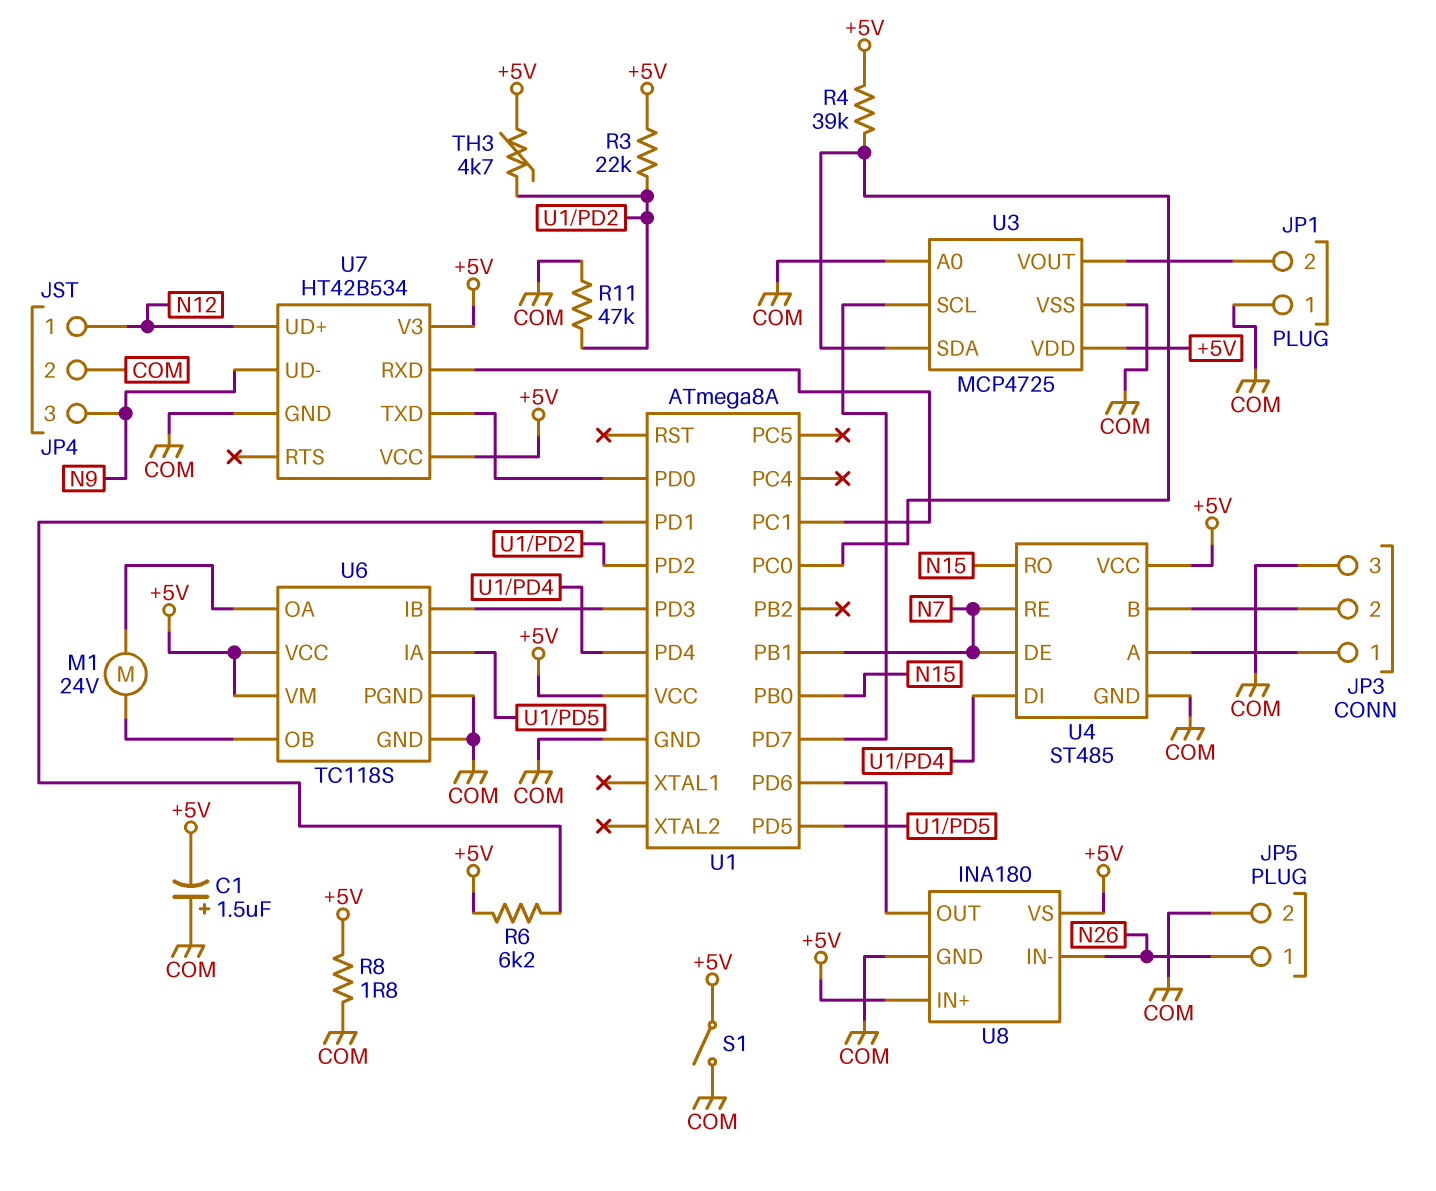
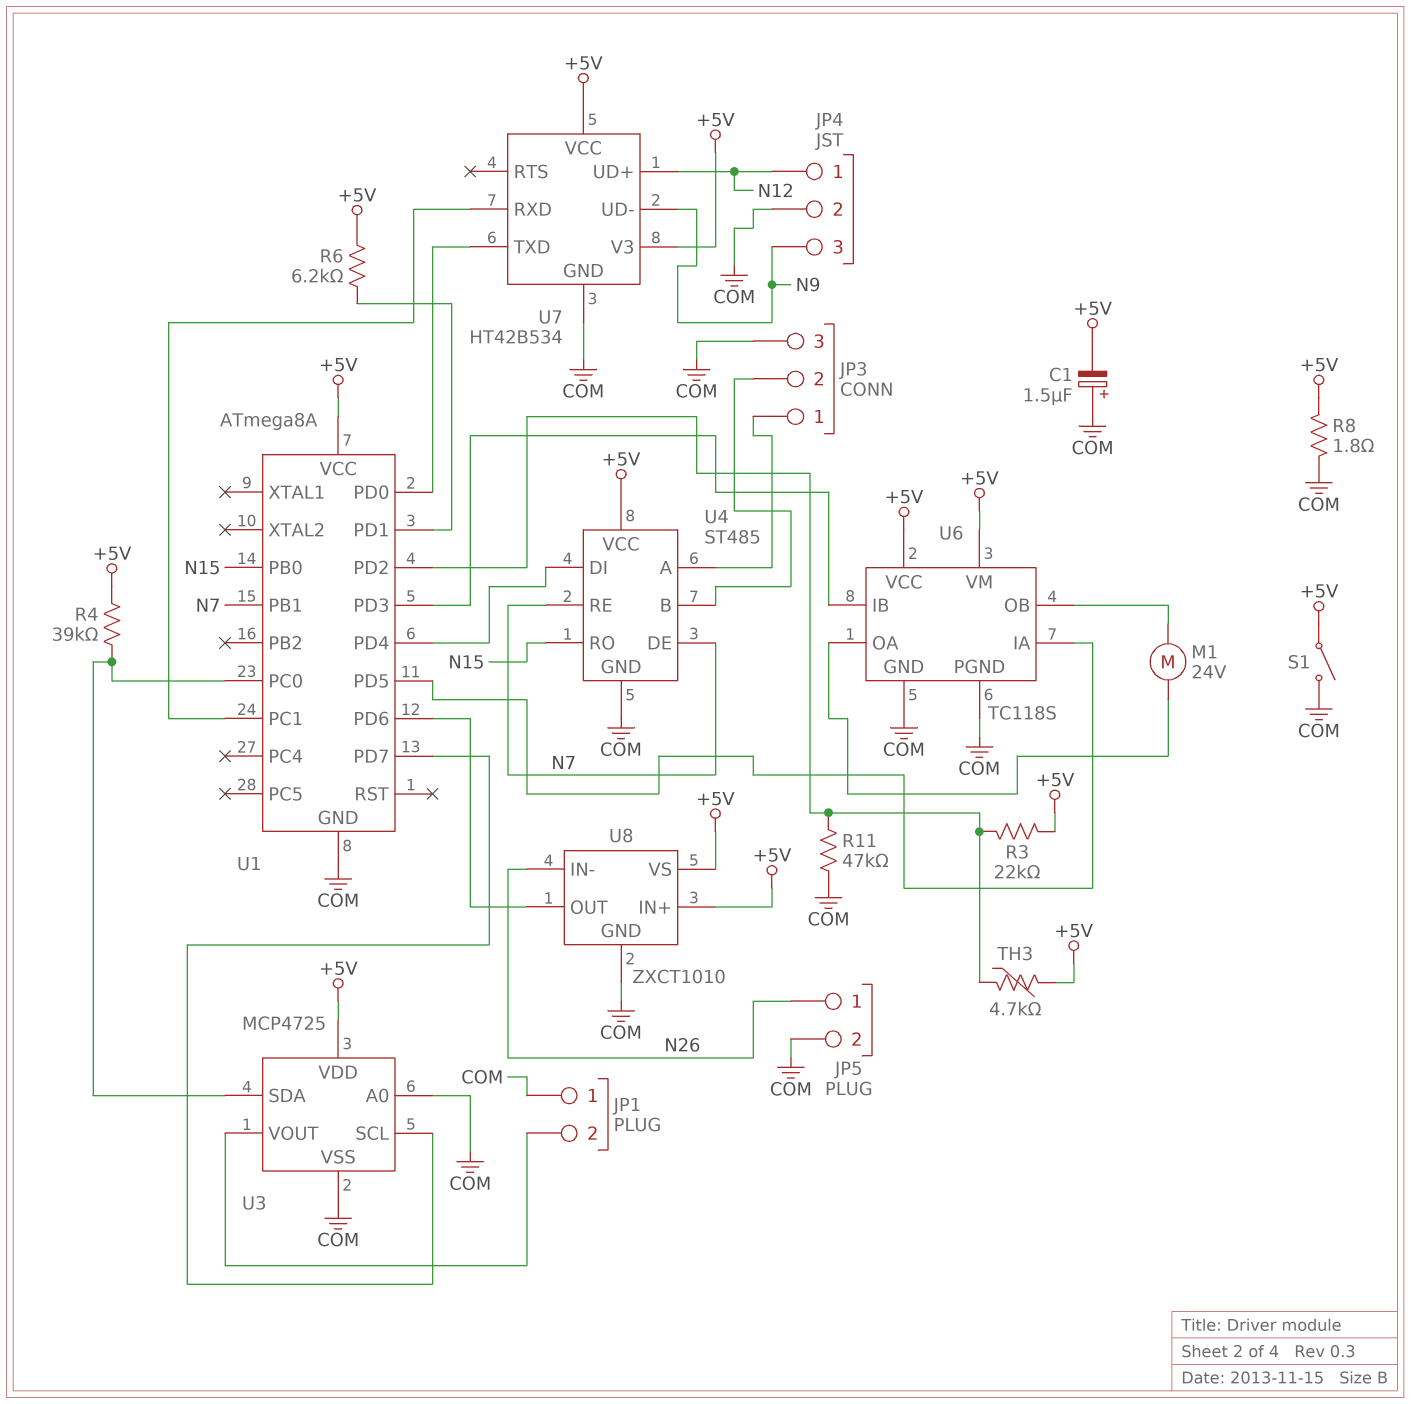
U8: INA180 -> ZXCT1010

